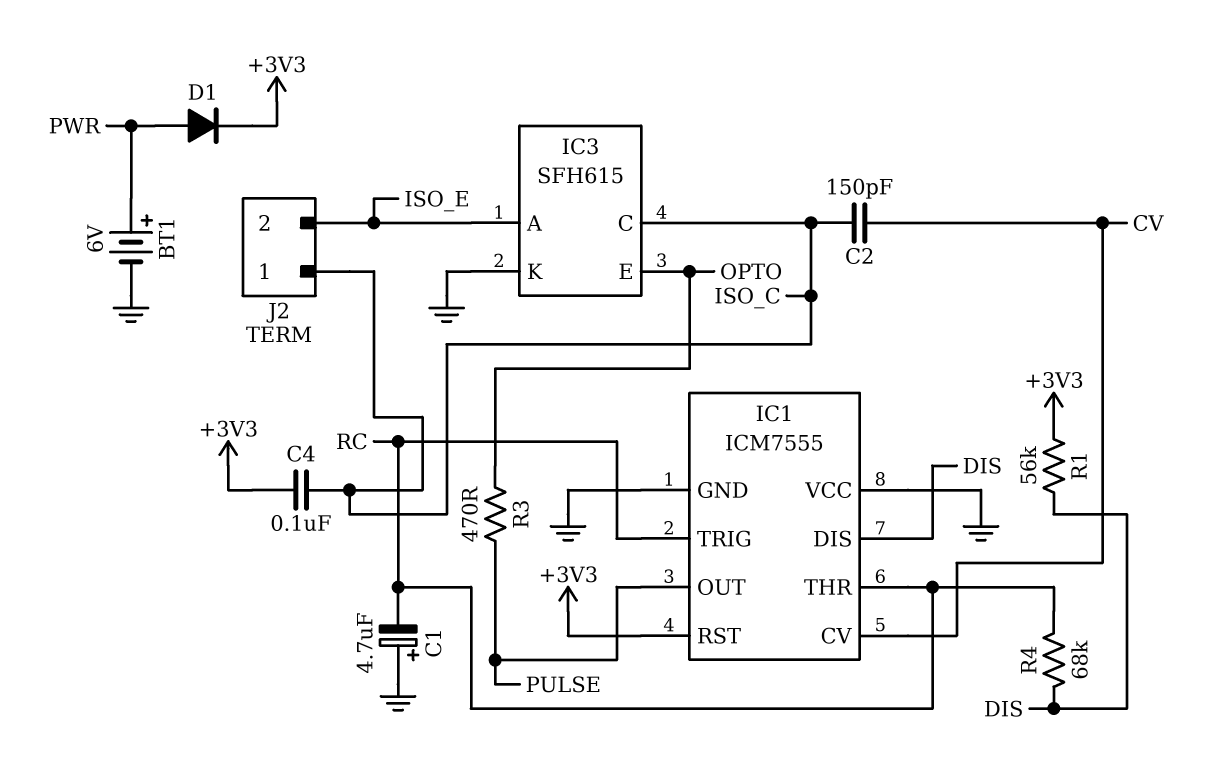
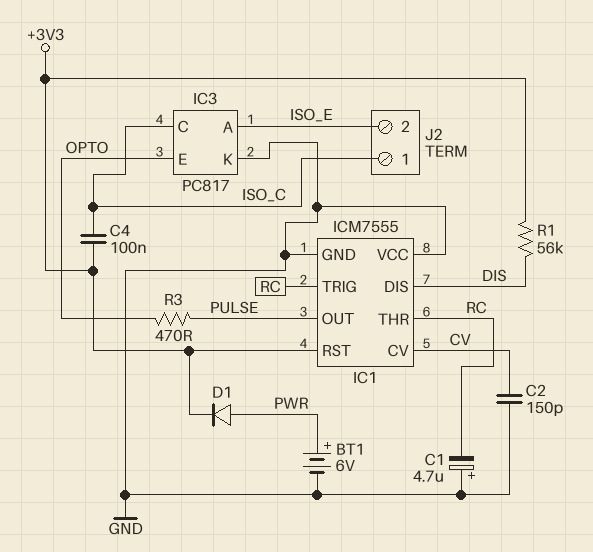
C2: 150pF (CV, ISO_C) -> 150pF (CV, GND)
IC3: SFH615 -> PC817
R4: 68k (DIS, RC) -> none

